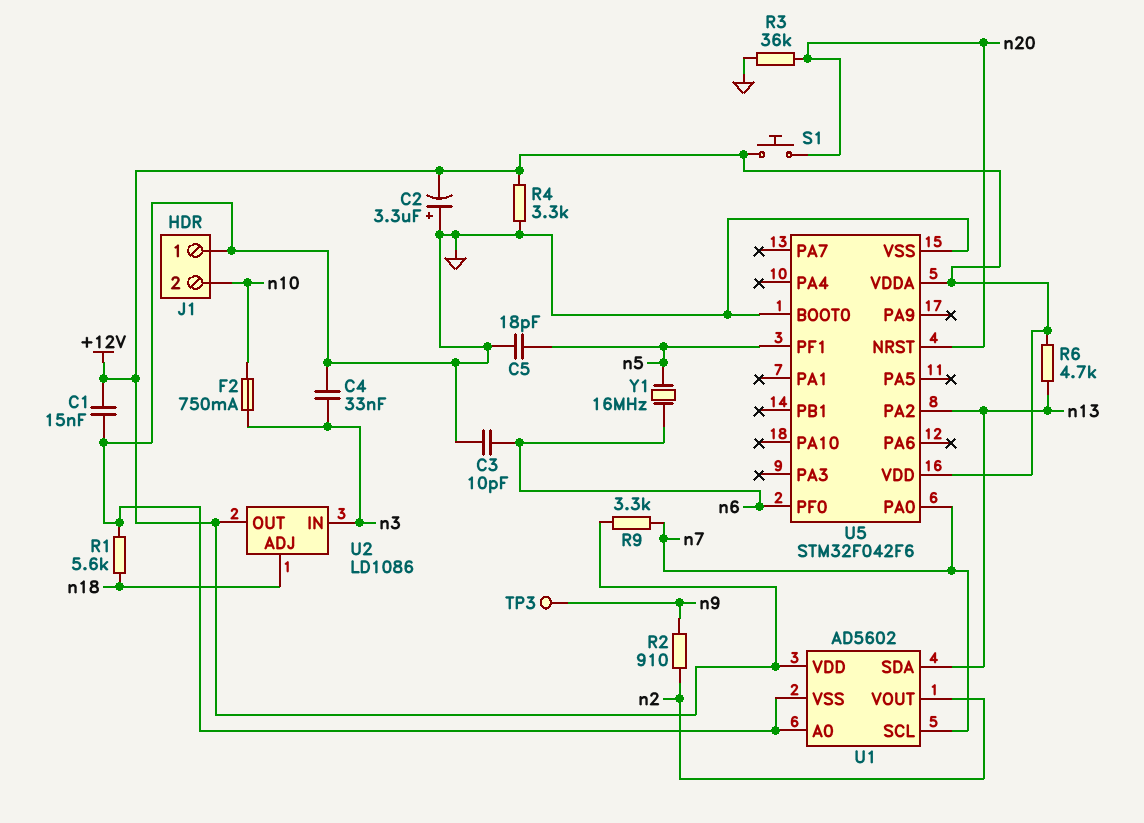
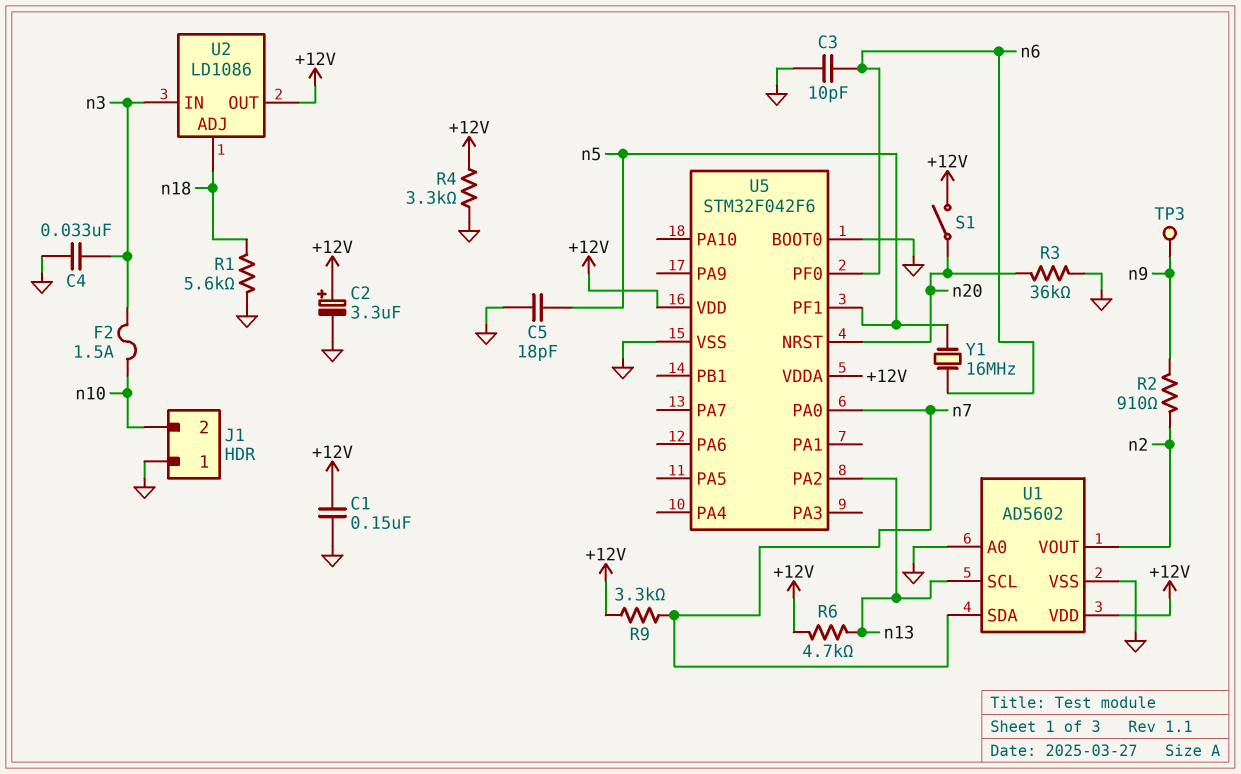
C1: 15nF (+12V, GND) -> 150nF (+12V, GND)
C2: 3.3uF (plus GND, minus +12V) -> 3.3uF (plus +12V, minus GND)
F2: 750mA (n3, n10) -> 1.5A (n3, n10)
S1: button (+12V, n20) -> switch (+12V, n20)
U1 pin SCL: n7 -> n13
U1 pin SDA: n13 -> n7

